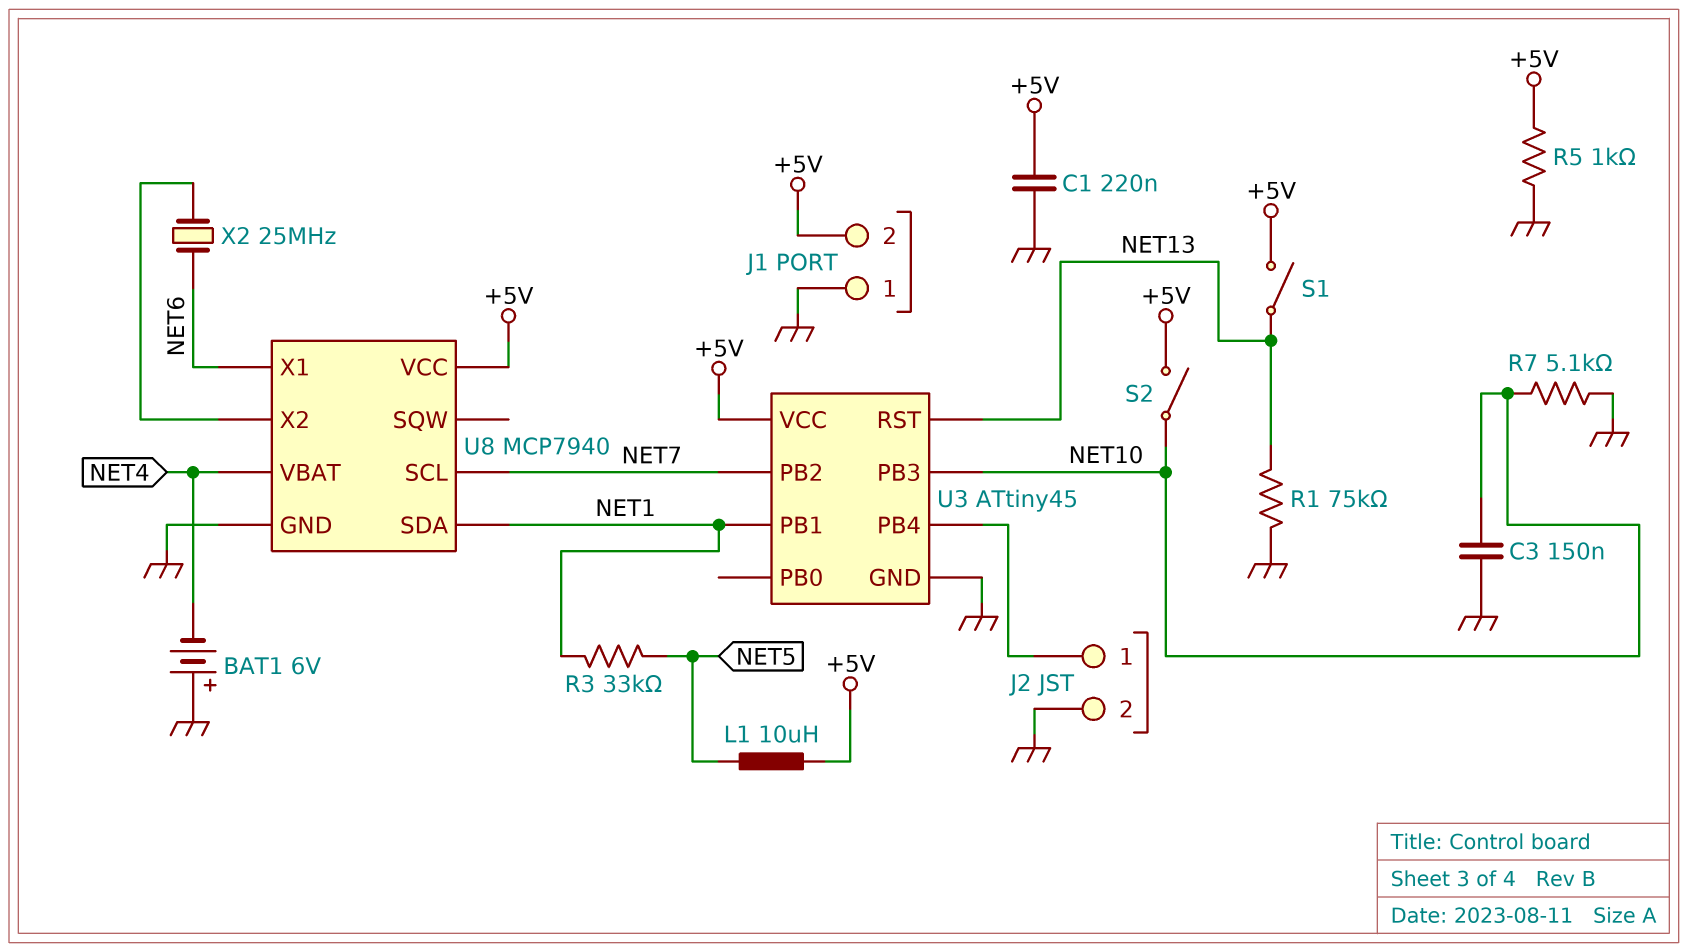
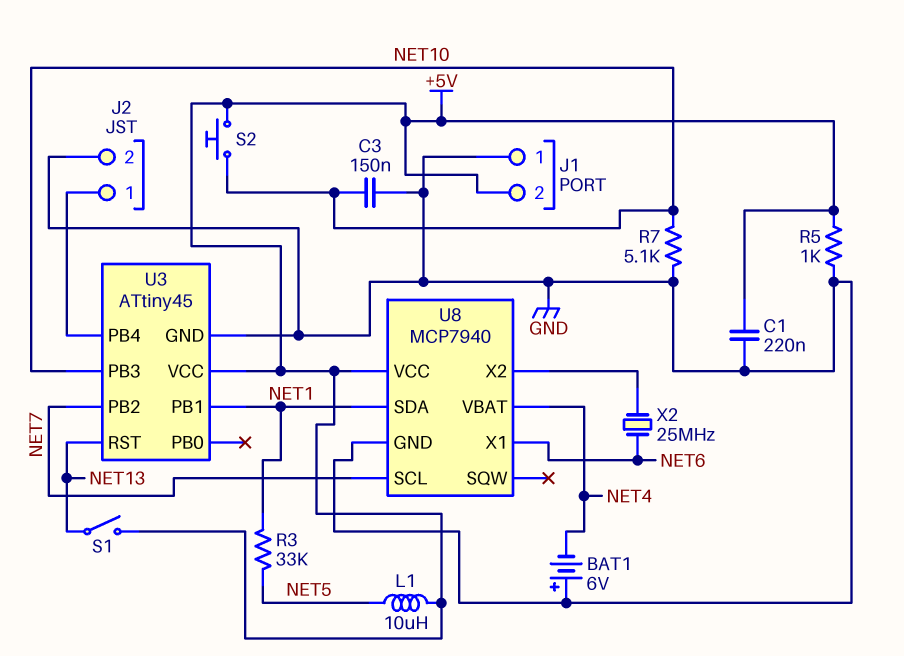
R1: 75k (GND, NET13) -> none
S2: switch (+5V, NET10) -> button (+5V, NET10)

